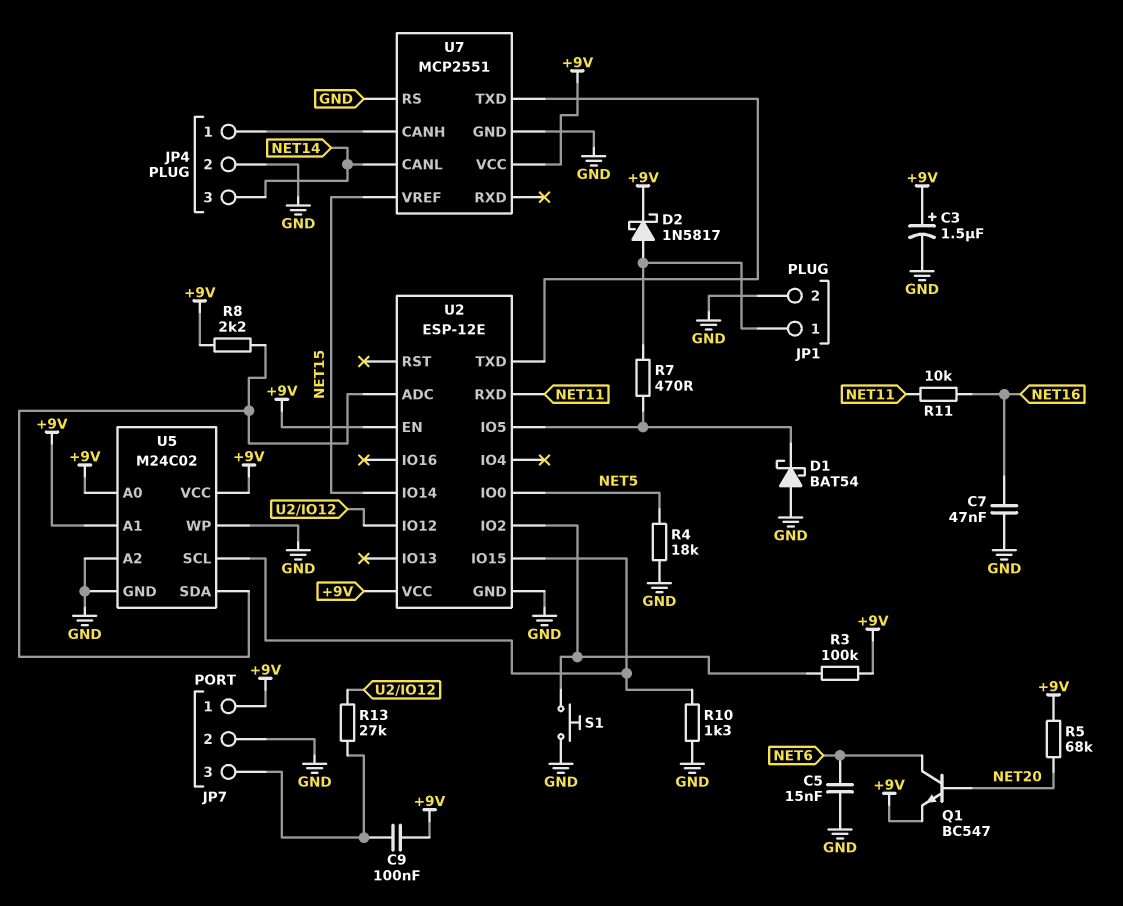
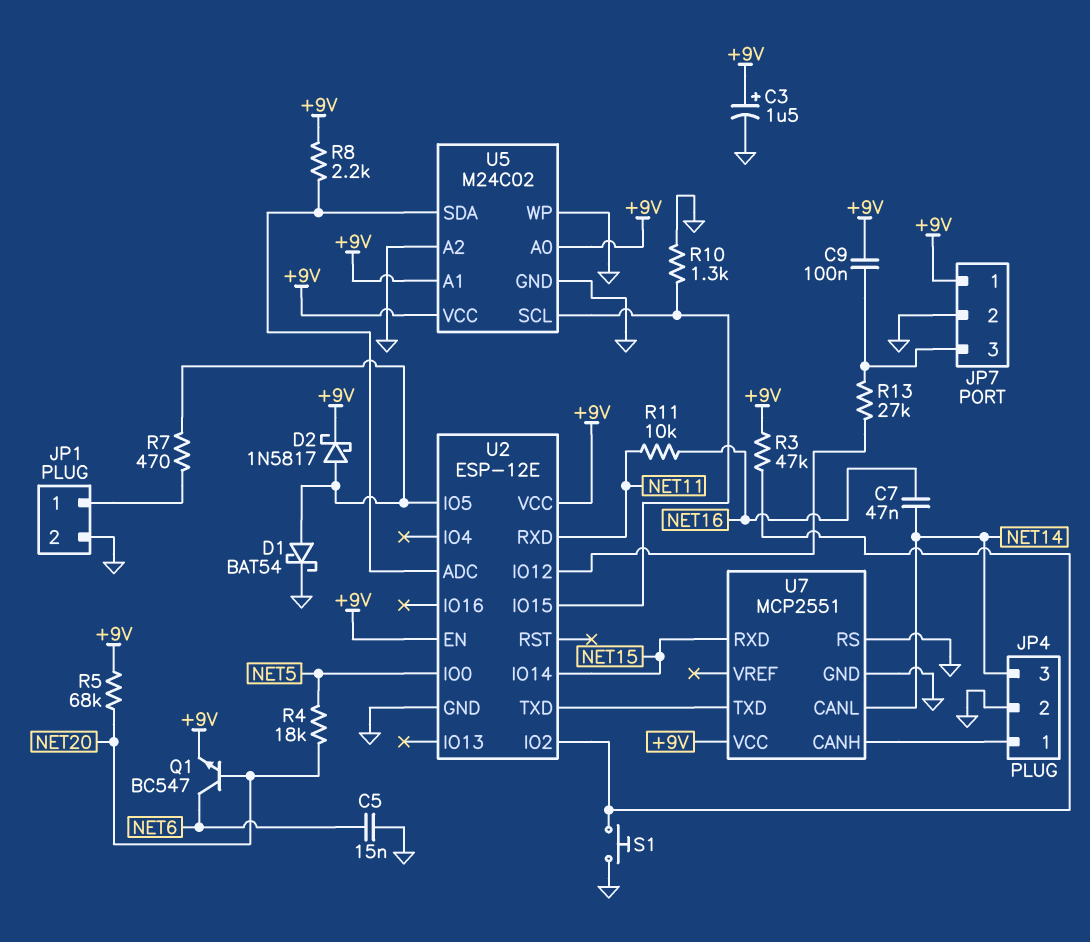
C7: 47nF (GND, NET16) -> 47nF (NET14, NET16)
D1: schottky BAT54 (A GND, K U2/IO5) -> schottky BAT54 (A U2/IO5, K GND)
D2: schottky 1N5817 (A JP1/1, K +9V) -> schottky 1N5817 (A U2/IO5, K +9V)
R3: 100k (+9V, U2/IO2) -> 47k (+9V, U2/IO2)
R4: 18k (GND, NET5) -> 18k (NET5, NET20)
U7 pin RXD: none -> NET15
U7 pin VREF: NET15 -> none

